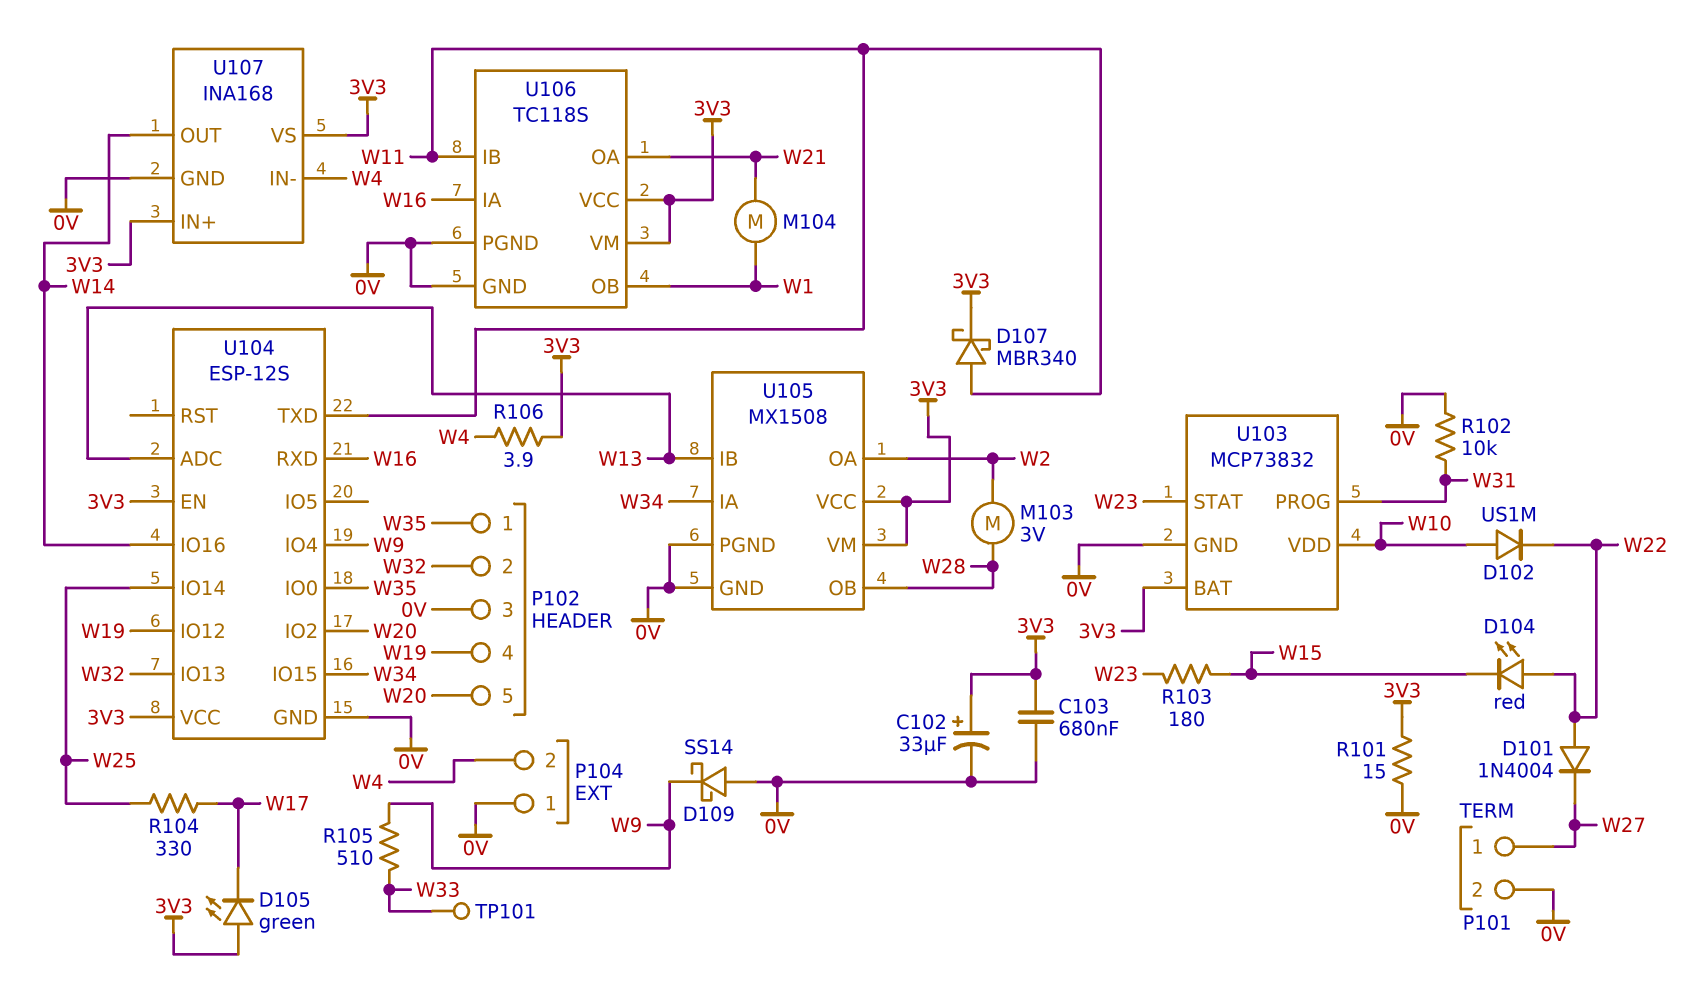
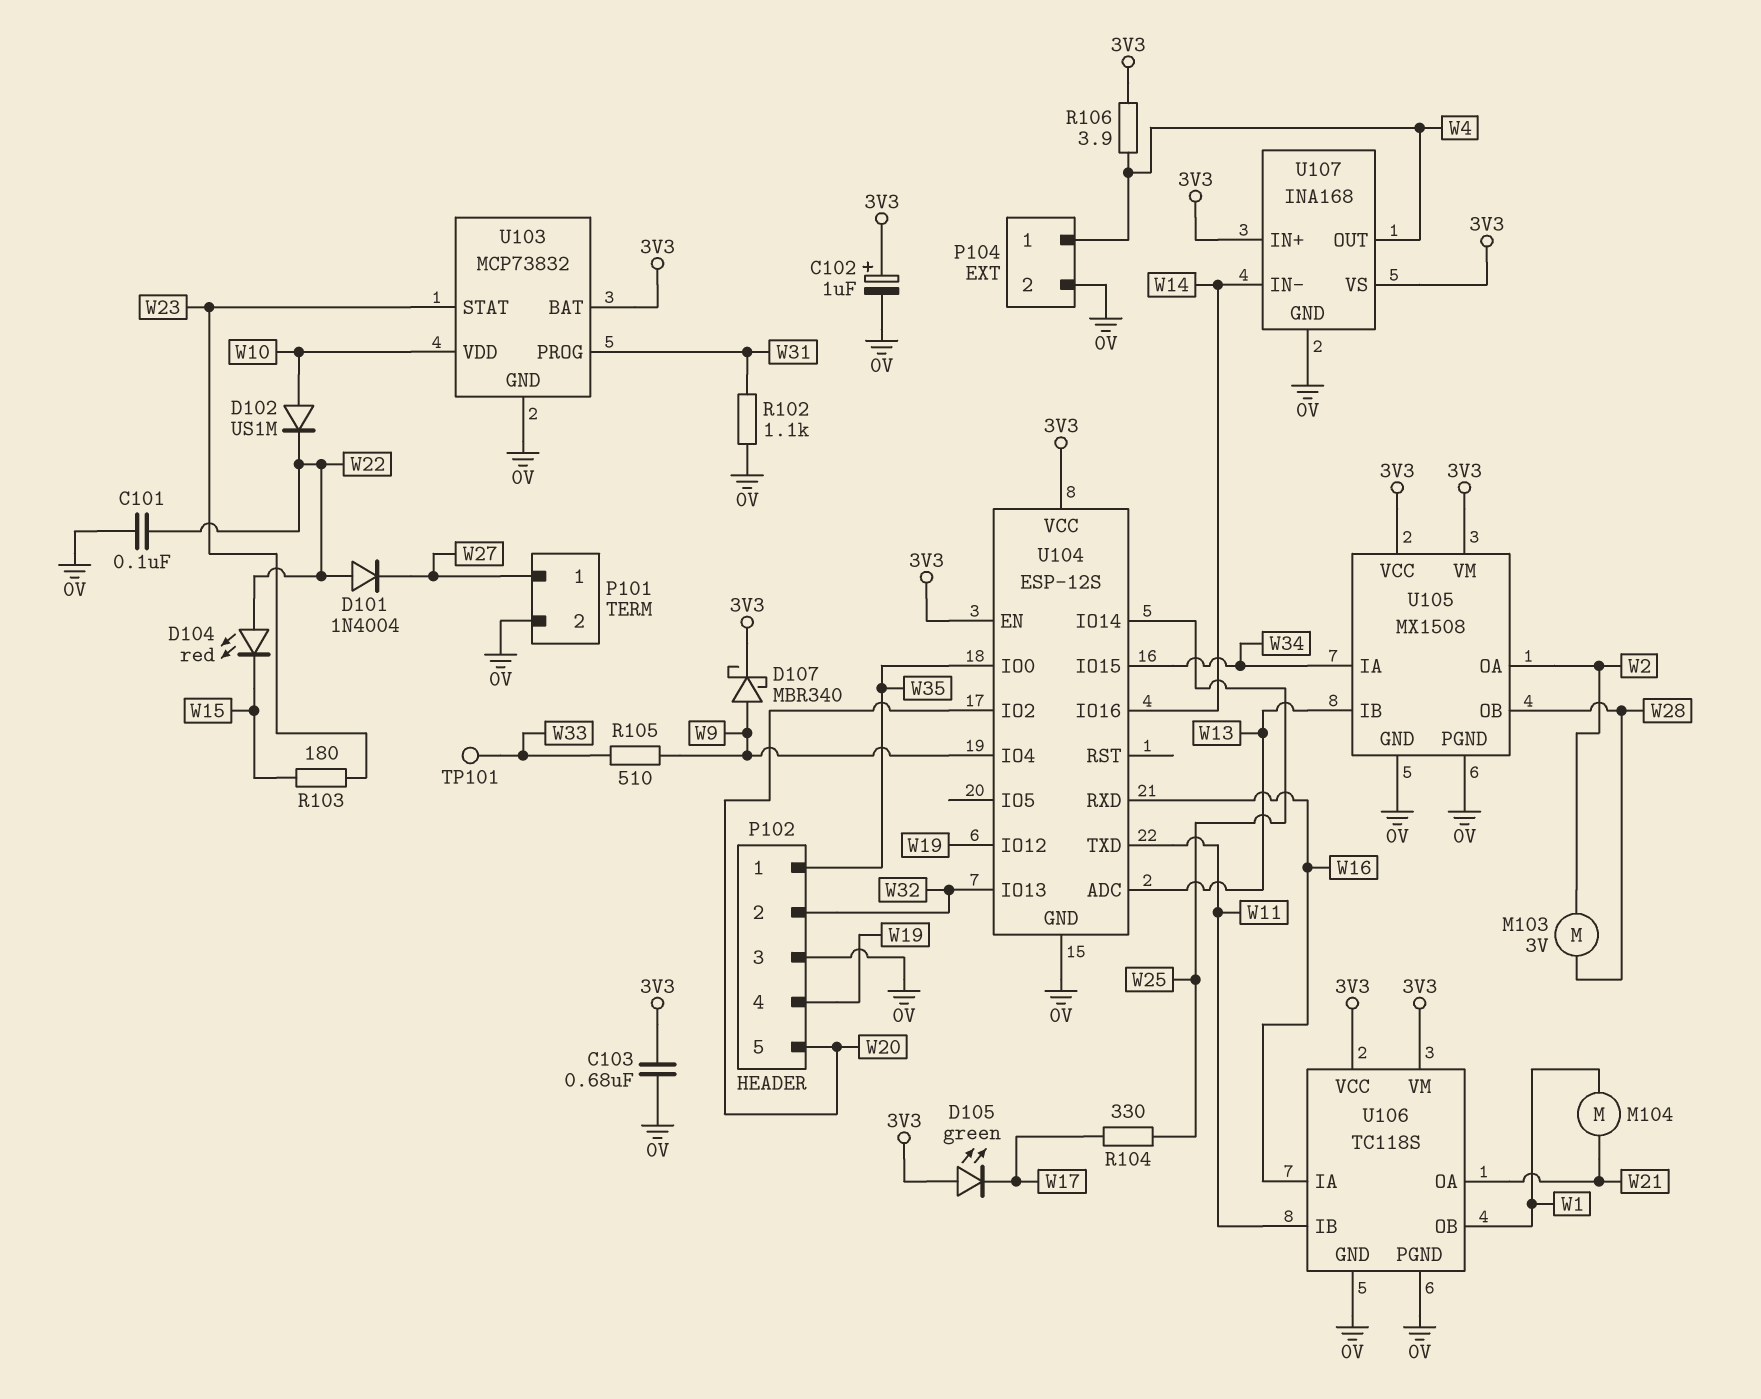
C101: none -> 100nF (0V, W22)
C102: 33uF (plus 3V3, minus 0V) -> 1uF (plus 3V3, minus 0V)
D107: schottky MBR340 (A W11, K 3V3) -> schottky MBR340 (A W9, K 3V3)
D109: schottky SS14 (A 0V, K W9) -> none
P104 pin 1: 0V -> W4
P104 pin 2: W4 -> 0V
R101: 15 (0V, 3V3) -> none
R102: 10k (0V, W31) -> 1.1k (0V, W31)
U107 pin IN-: W4 -> W14
U107 pin OUT: W14 -> W4

